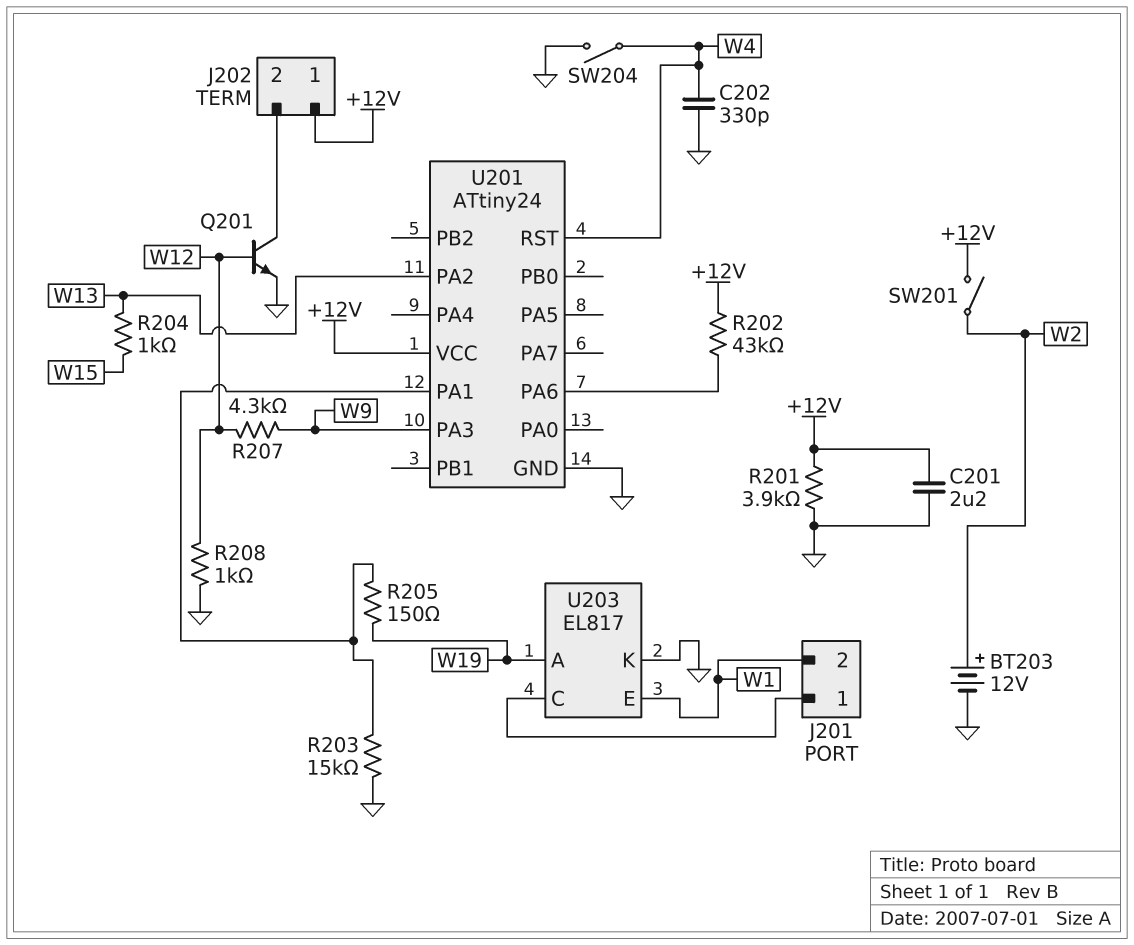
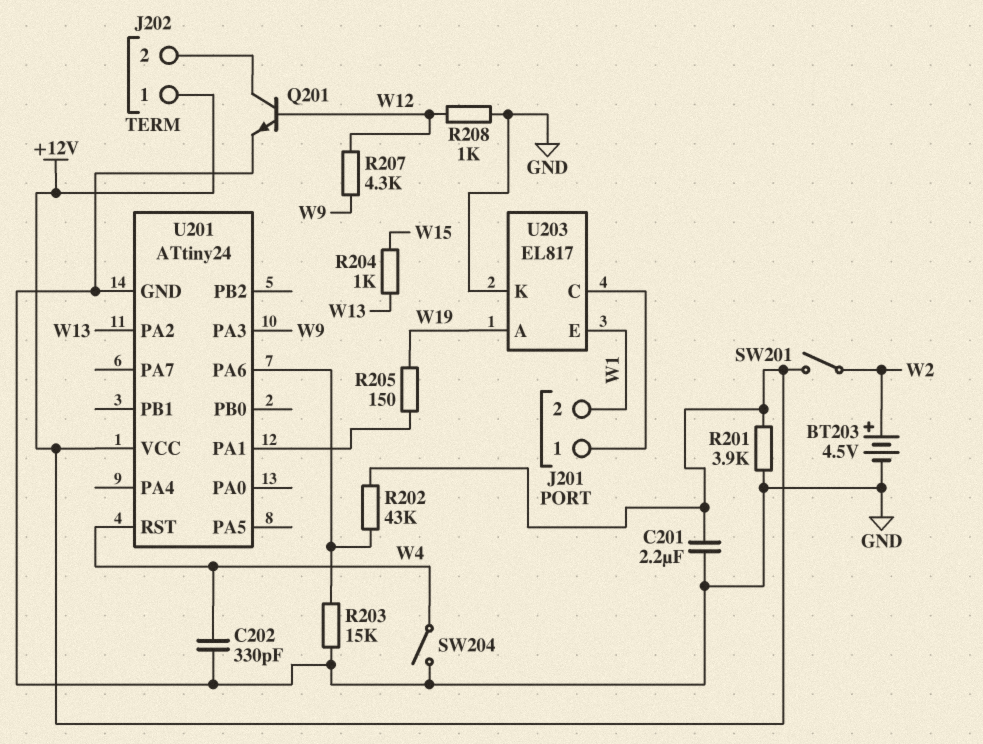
BT203: 12V (plus W2, minus GND) -> 4.5V (plus W2, minus GND)
R203: 15k (GND, U201/PA1) -> 15k (GND, U201/PA6)

